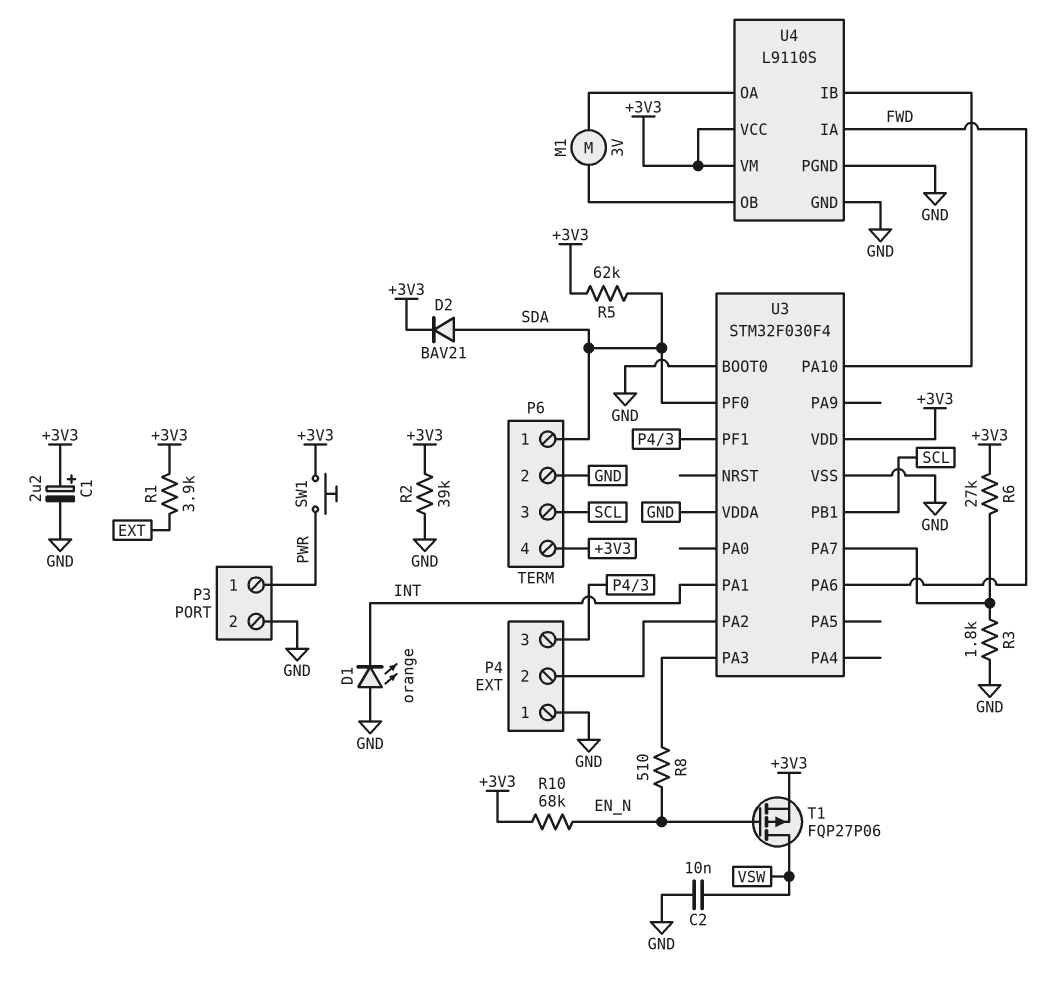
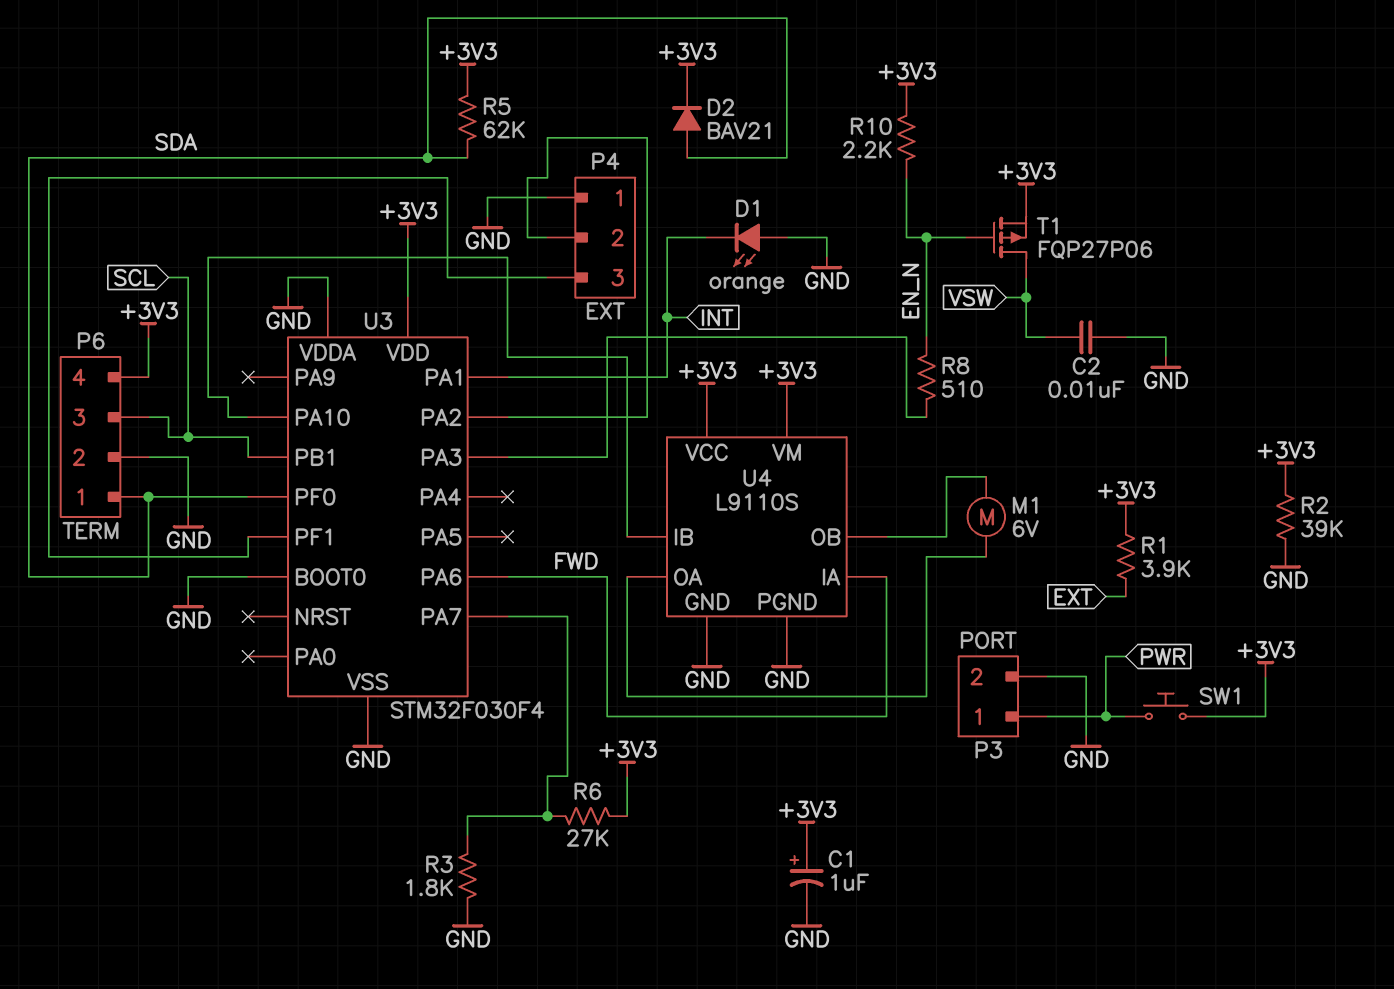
C1: 2.2uF (plus +3V3, minus GND) -> 1uF (plus +3V3, minus GND)
M1: motor 3V (U4/OA, U4/OB) -> motor 6V (U4/OA, U4/OB)
R10: 68k (+3V3, EN_N) -> 2.2k (+3V3, EN_N)

